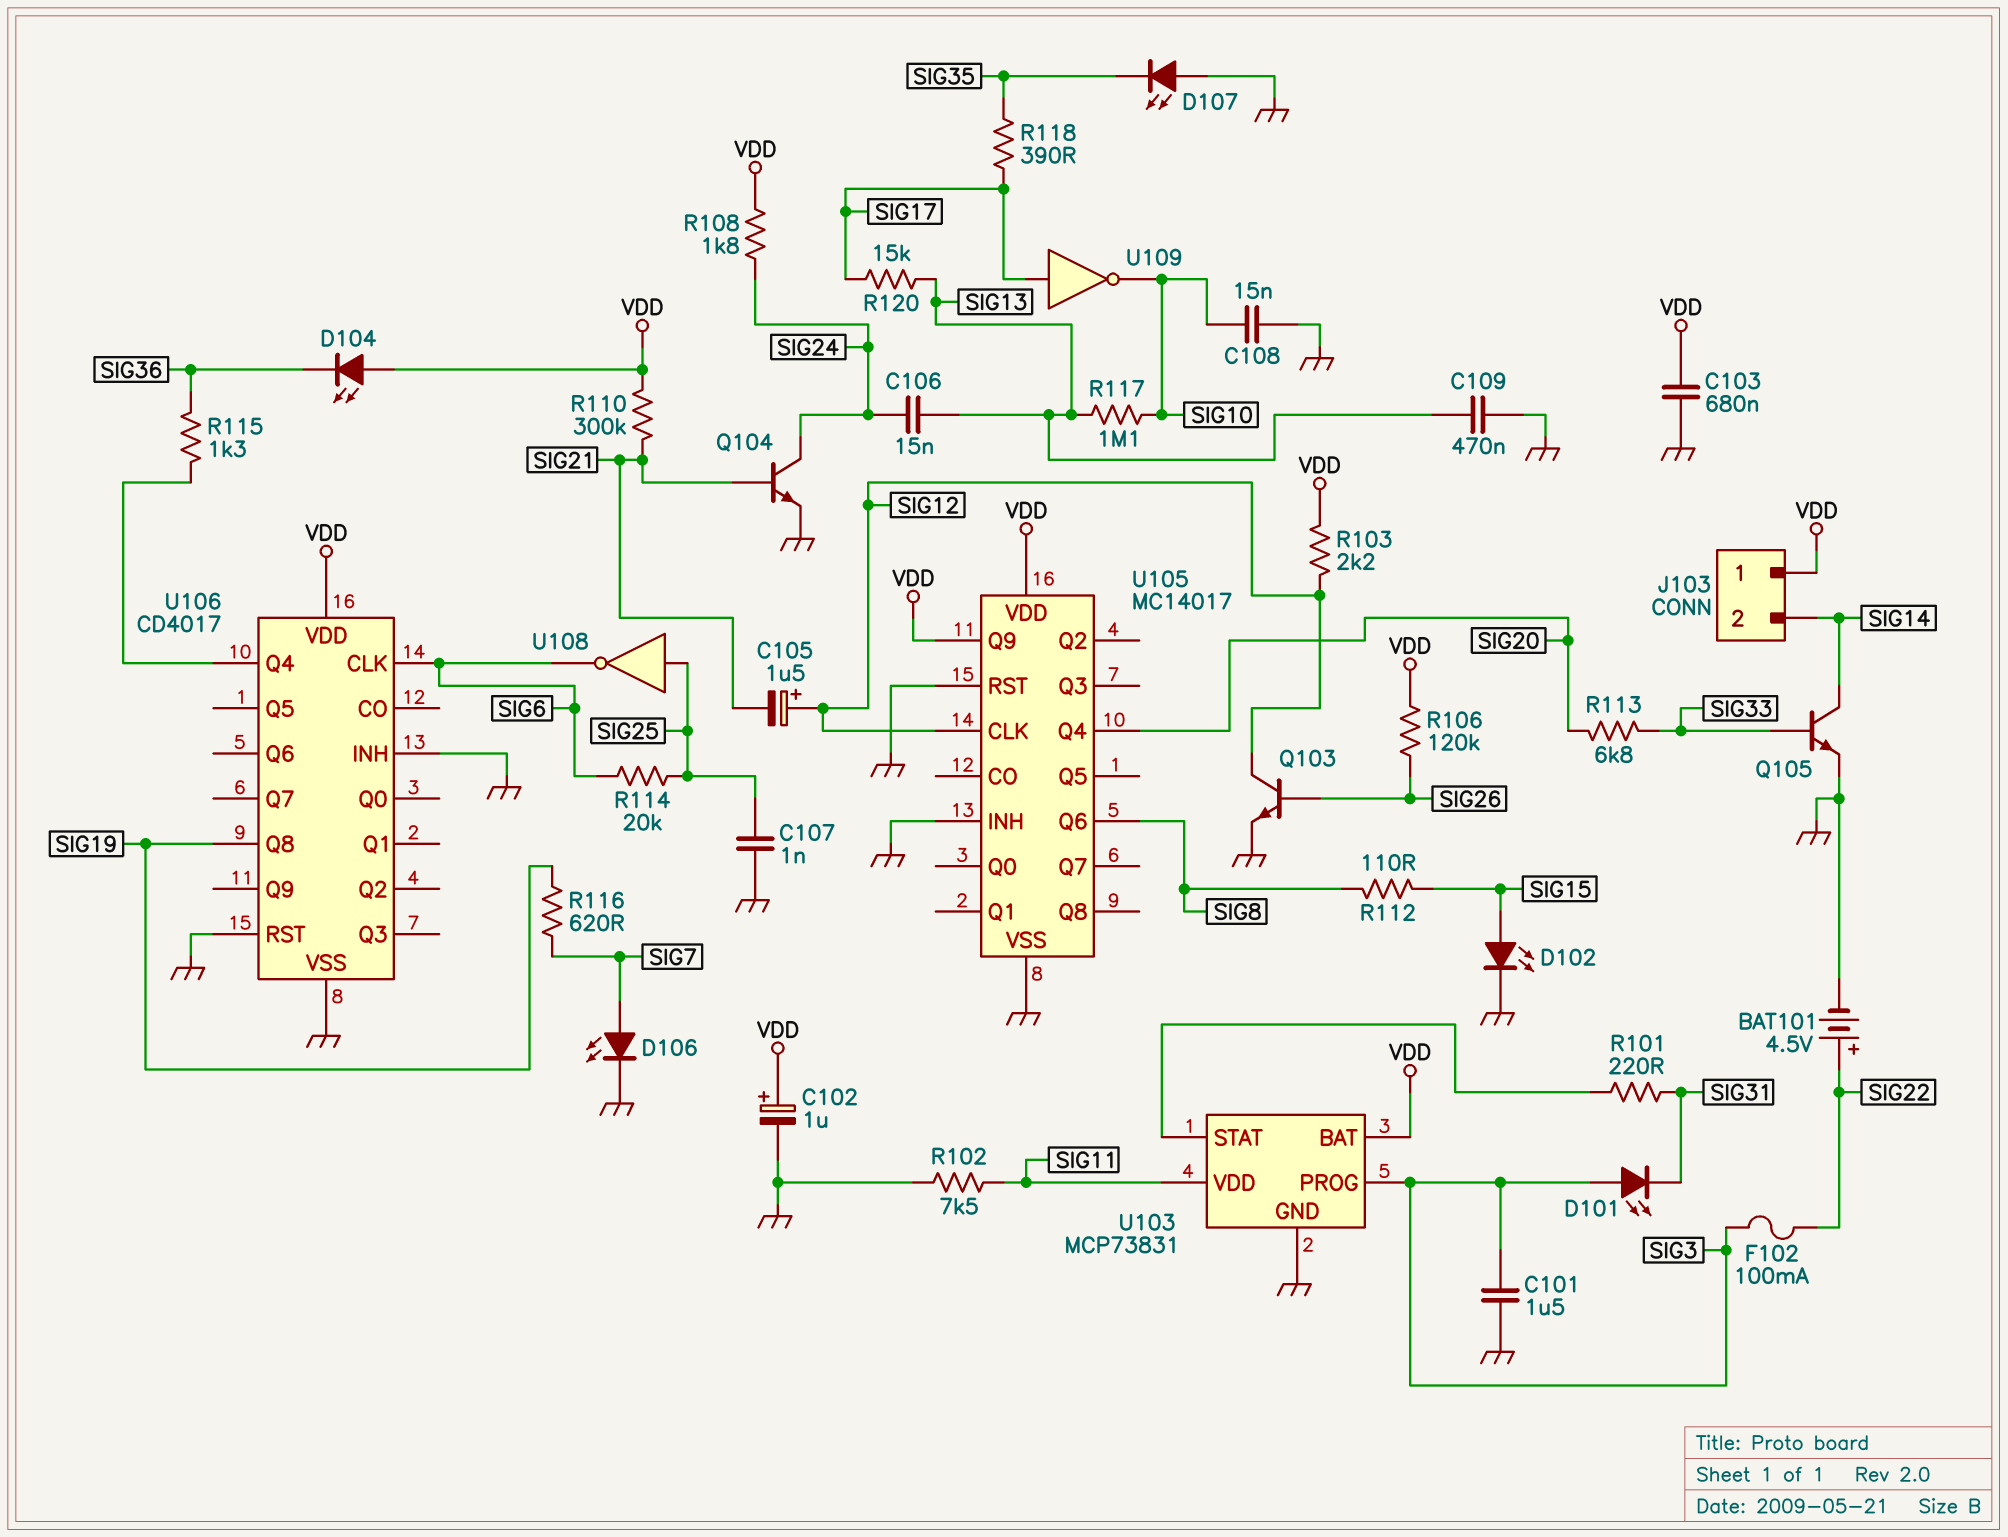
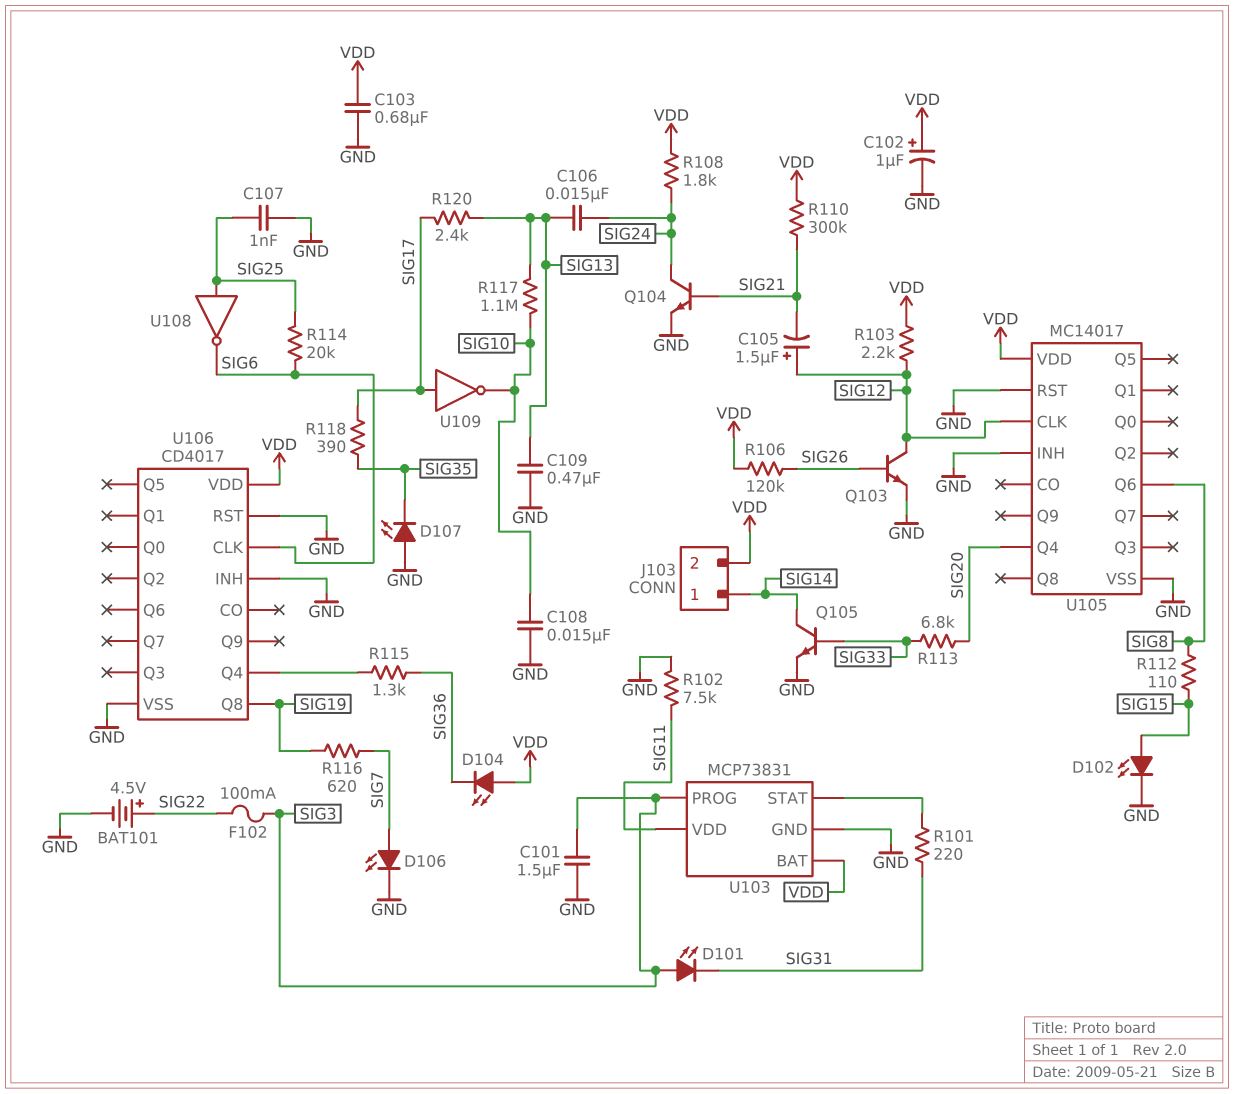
J103 pin 1: VDD -> SIG14
J103 pin 2: SIG14 -> VDD
R120: 15k (SIG13, SIG17) -> 2.4k (SIG13, SIG17)
U105 pin Q9: VDD -> none

